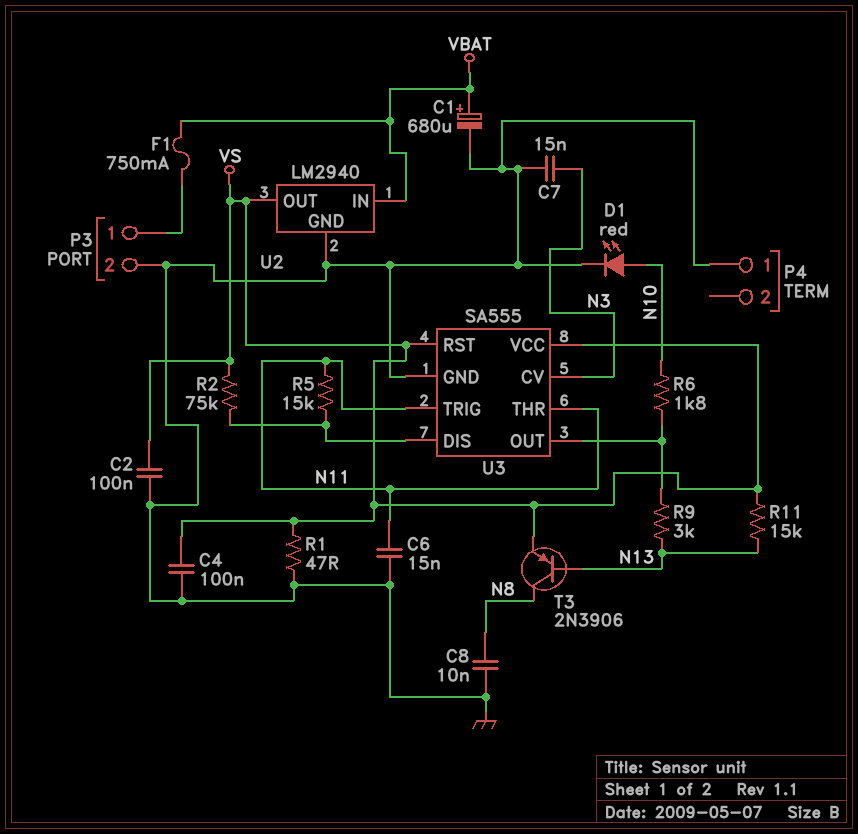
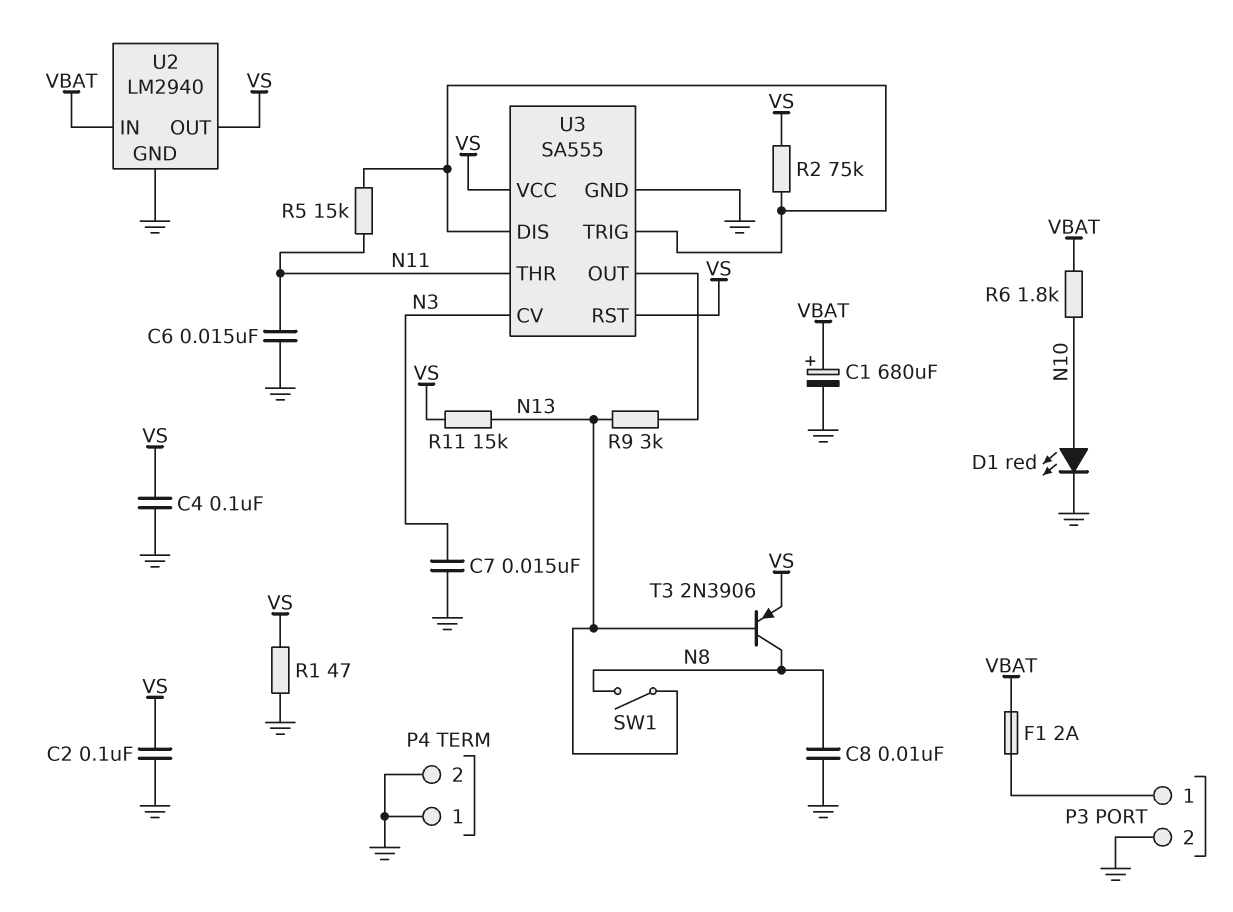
F1: 750mA (P3/1, VBAT) -> 2A (P3/1, VBAT)
P4 pin 2: none -> GND
R6: 1.8k (N10, U3/OUT) -> 1.8k (N10, VBAT)
SW1: none -> switch (N8, N13)
U3 pin TRIG: N11 -> U3/DIS

